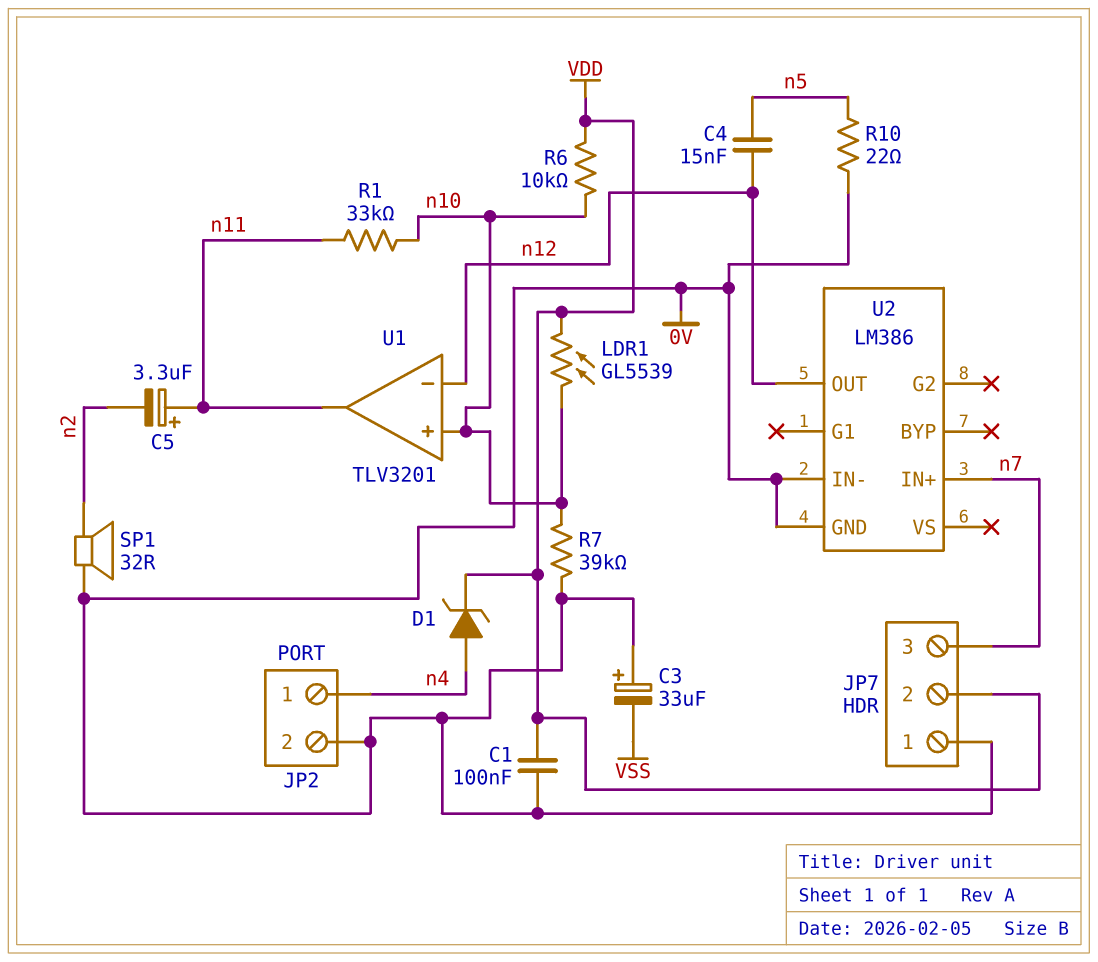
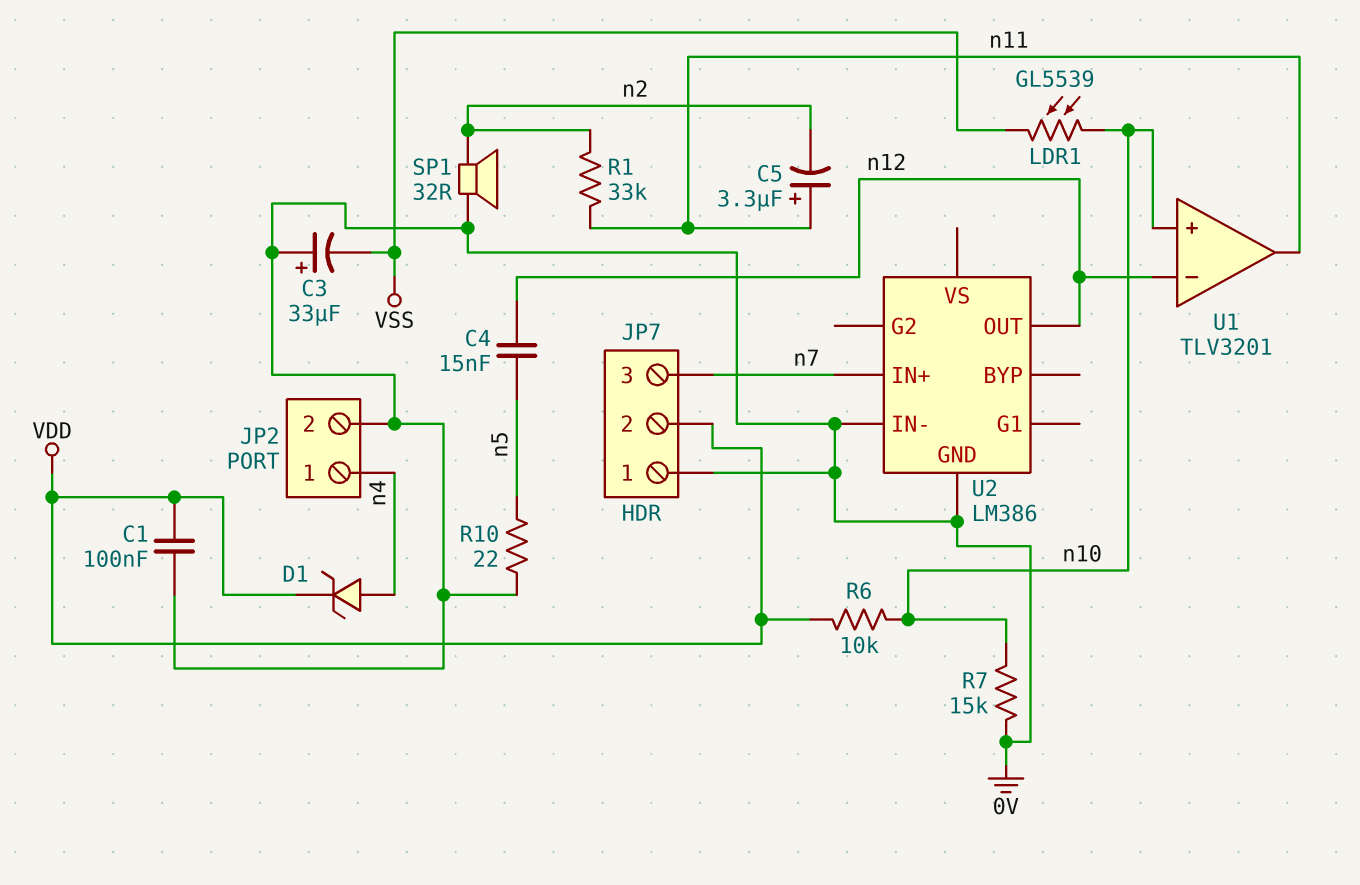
LDR1: GL5539 (VDD, n10) -> GL5539 (VSS, n10)
R1: 33k (n10, n11) -> 33k (n2, n11)
R7: 39k (0V, n10) -> 15k (0V, n10)

